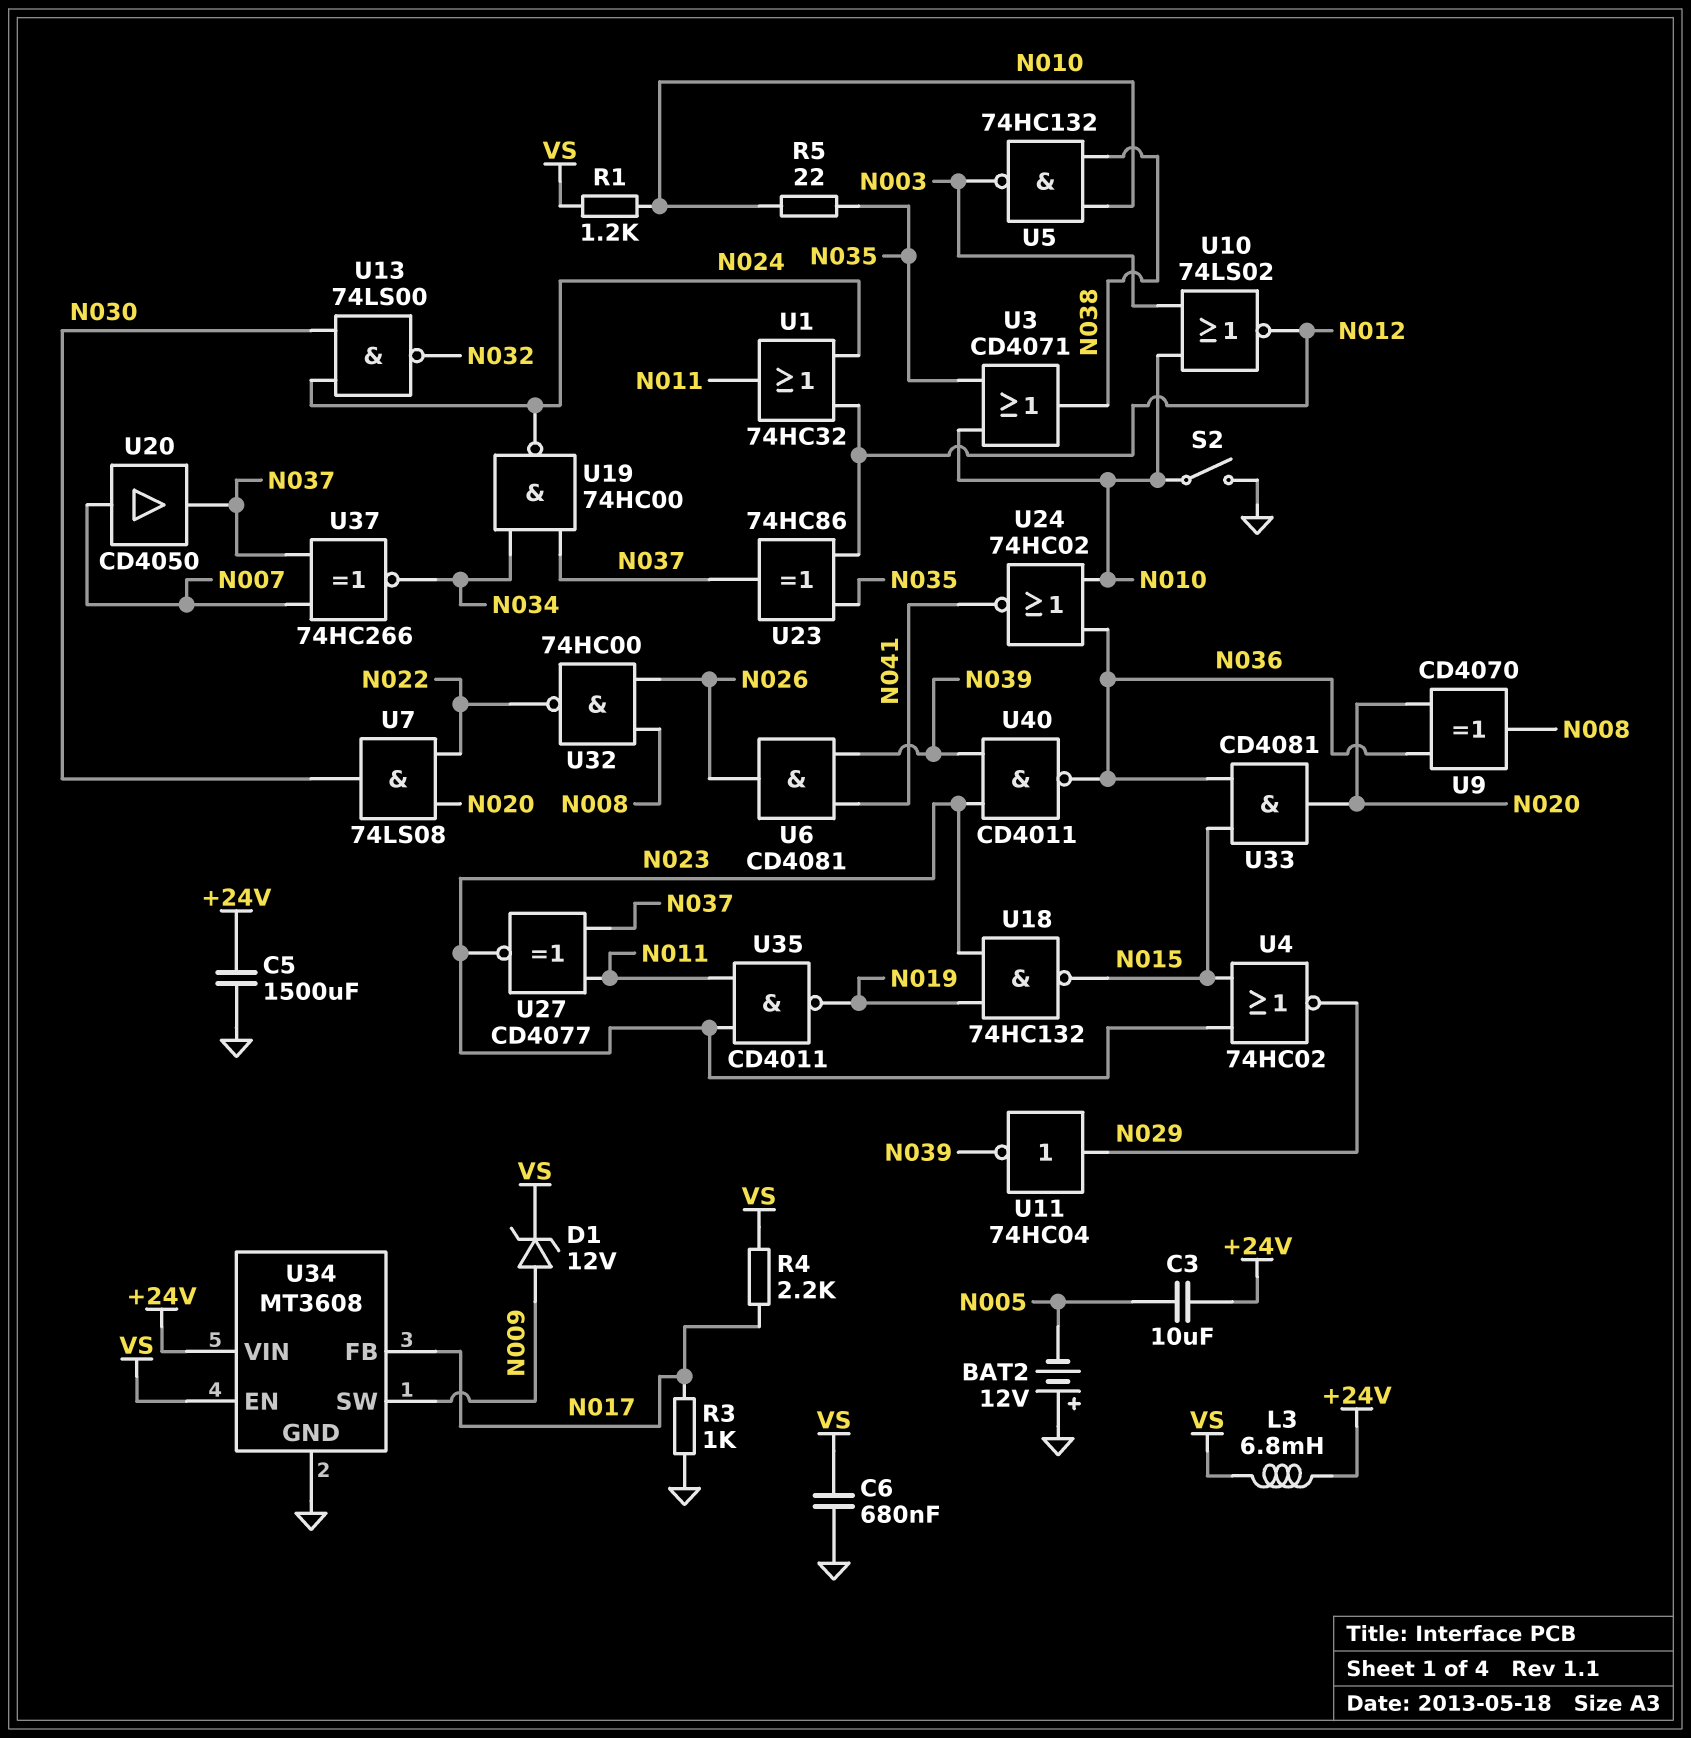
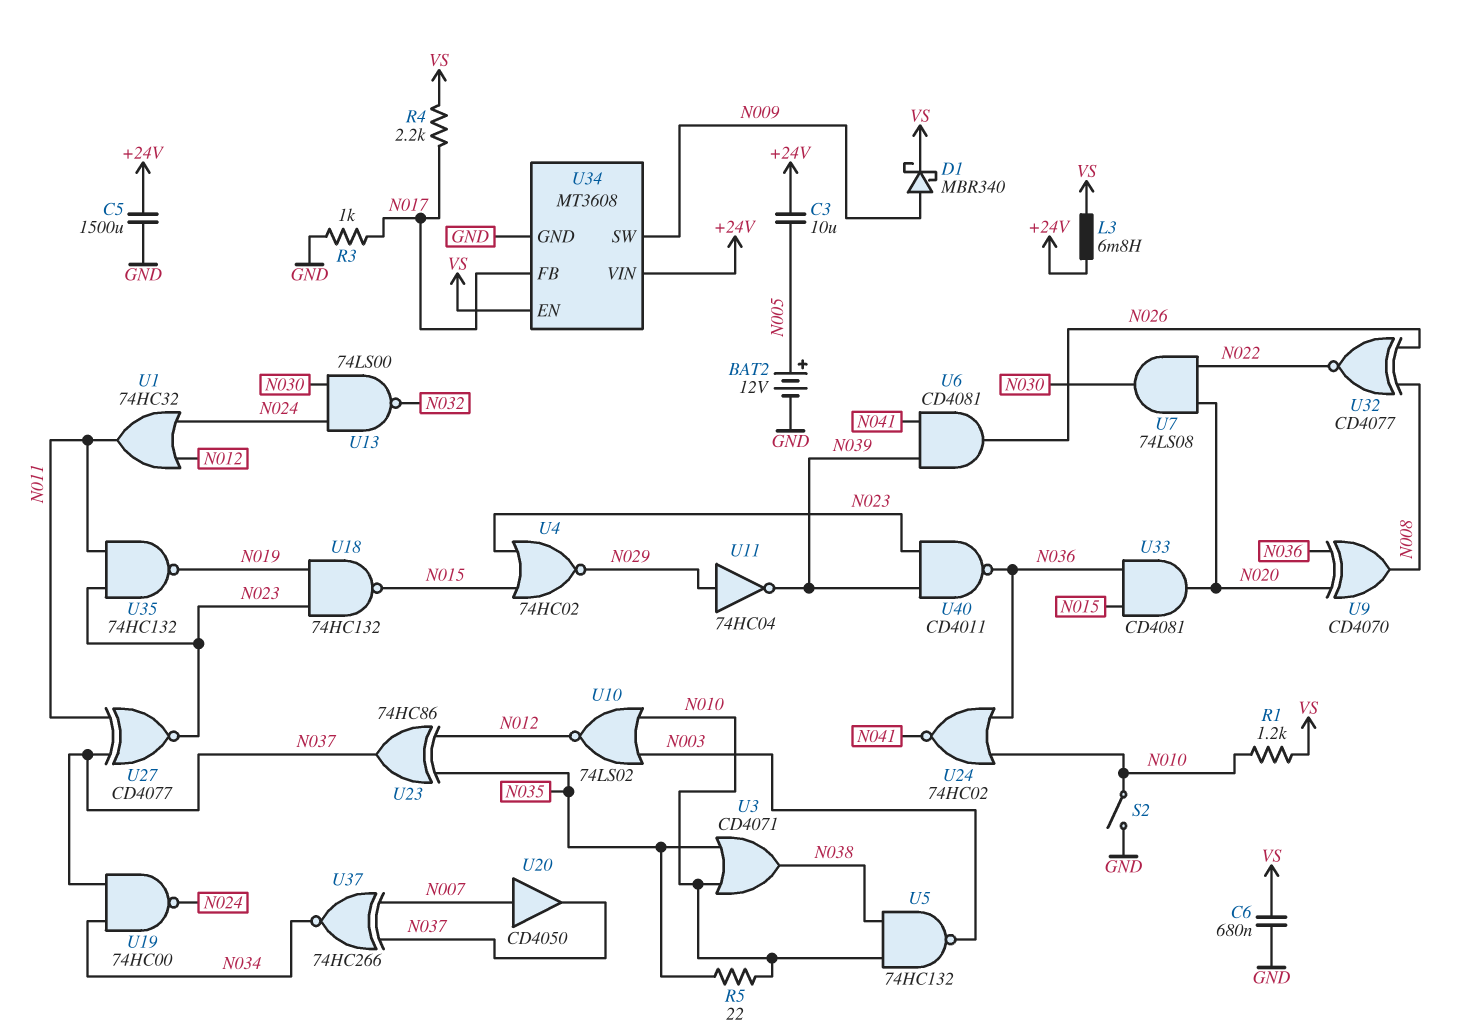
BAT2: 12V (plus GND, minus N005) -> 12V (plus N005, minus GND)
D1: zener 12V (A N009, K VS) -> schottky MBR340 (A N009, K VS)
U32: NAND 74HC00 (in N008, in N026, out N022) -> XNOR CD4077 (in N008, in N026, out N022)
U35: NAND CD4011 (in N011, in N023, out N019) -> NAND 74HC132 (in N011, in N023, out N019)

